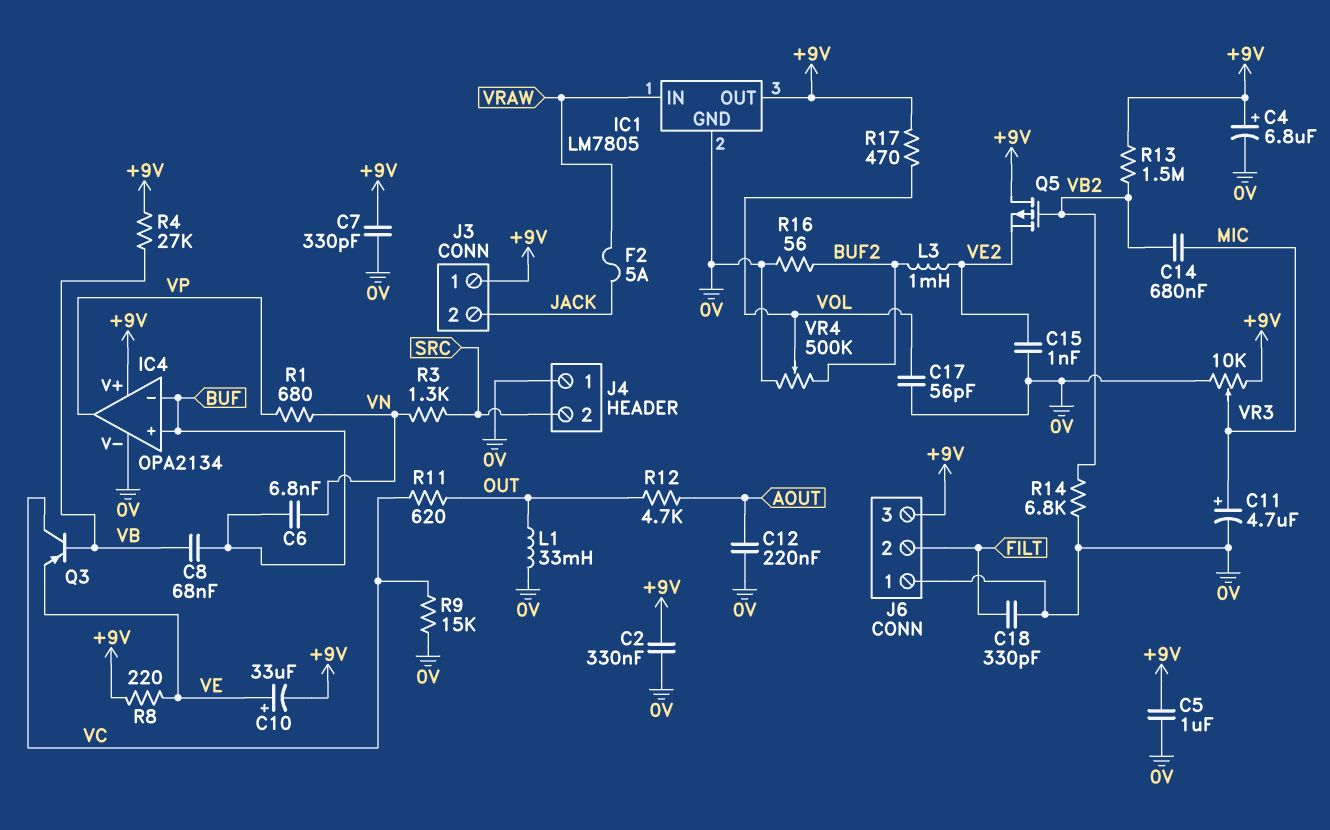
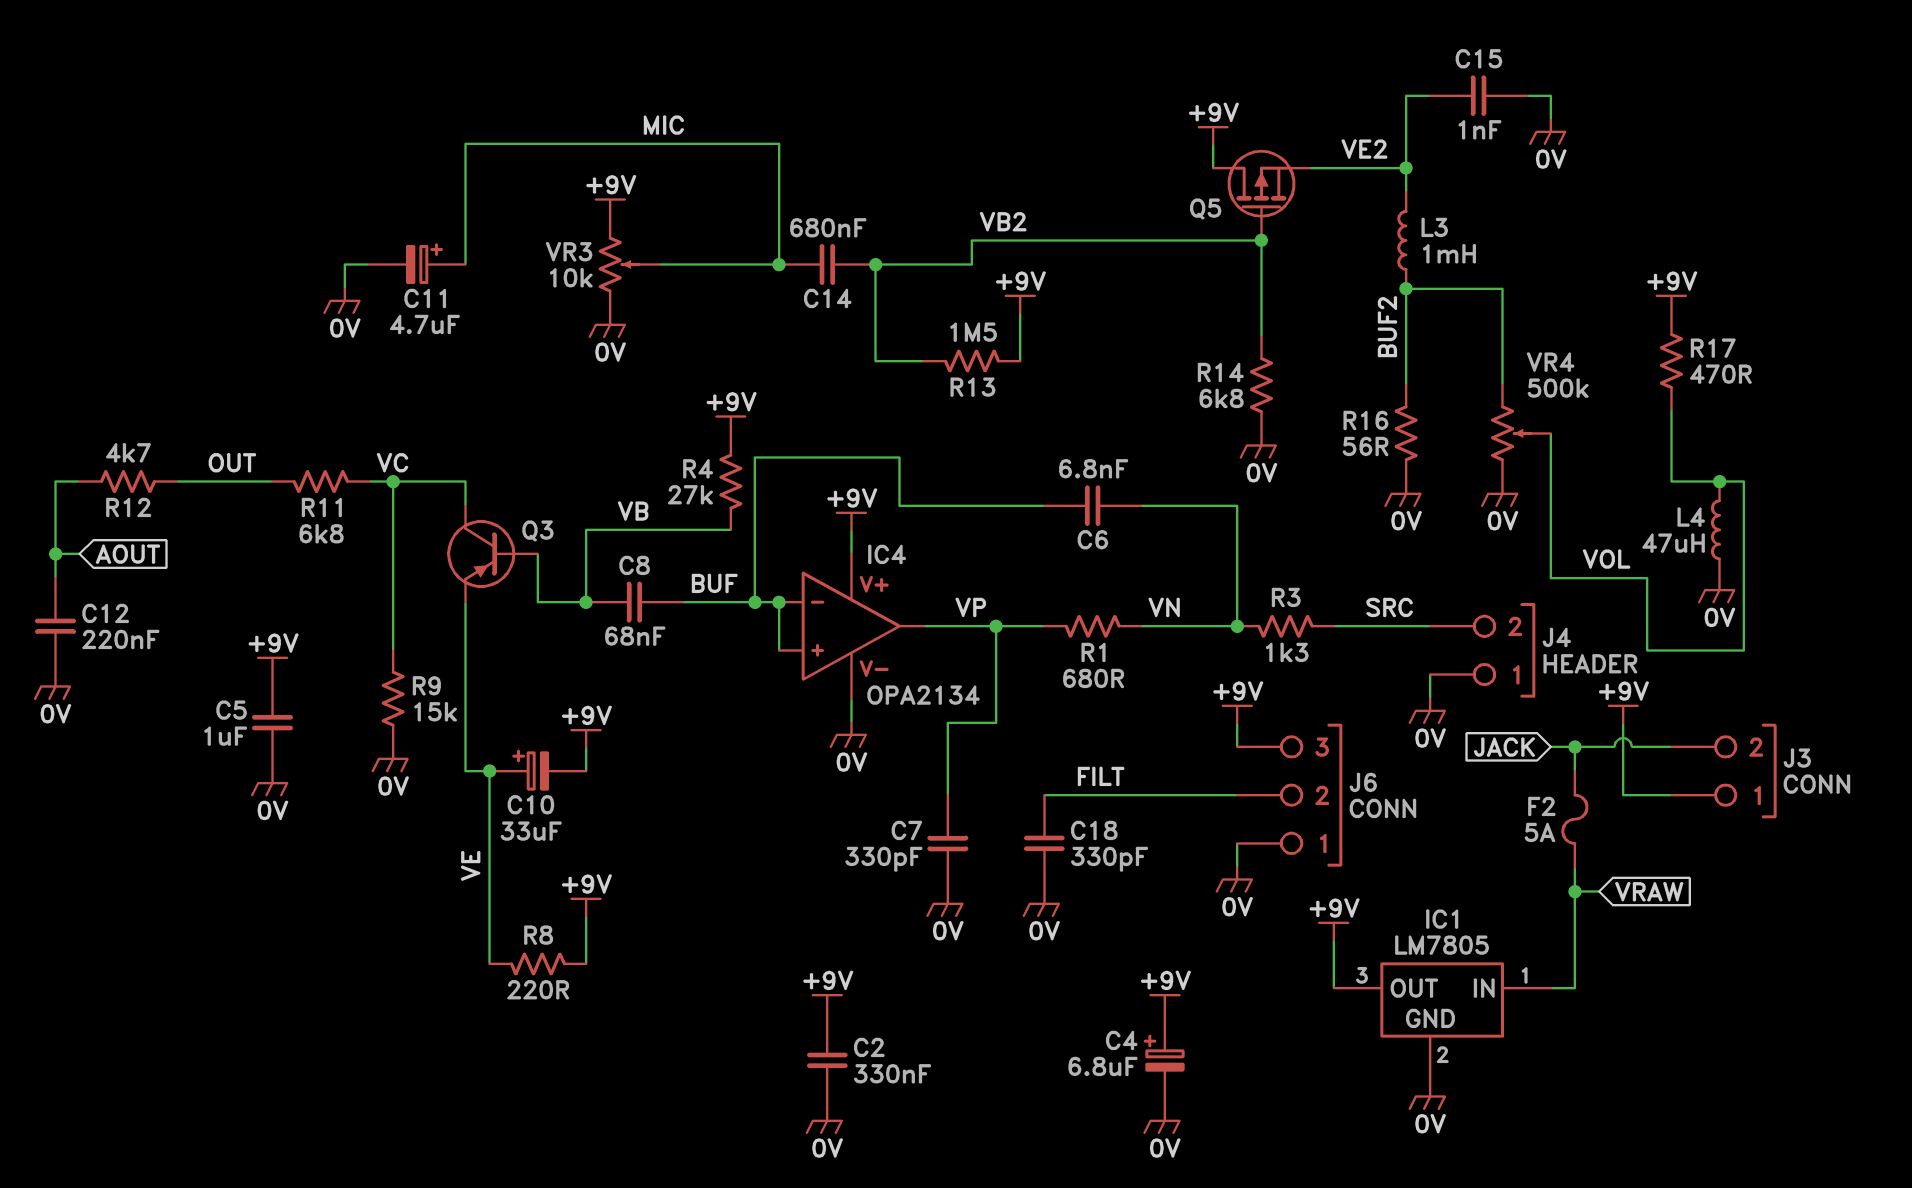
C7: 330pF (+9V, 0V) -> 330pF (0V, VP)
C17: 56pF (0V, VOL) -> none
L1: 33mH (0V, OUT) -> none
L4: none -> 47uH (0V, VOL)
R11: 620 (OUT, VC) -> 6.8k (OUT, VC)

